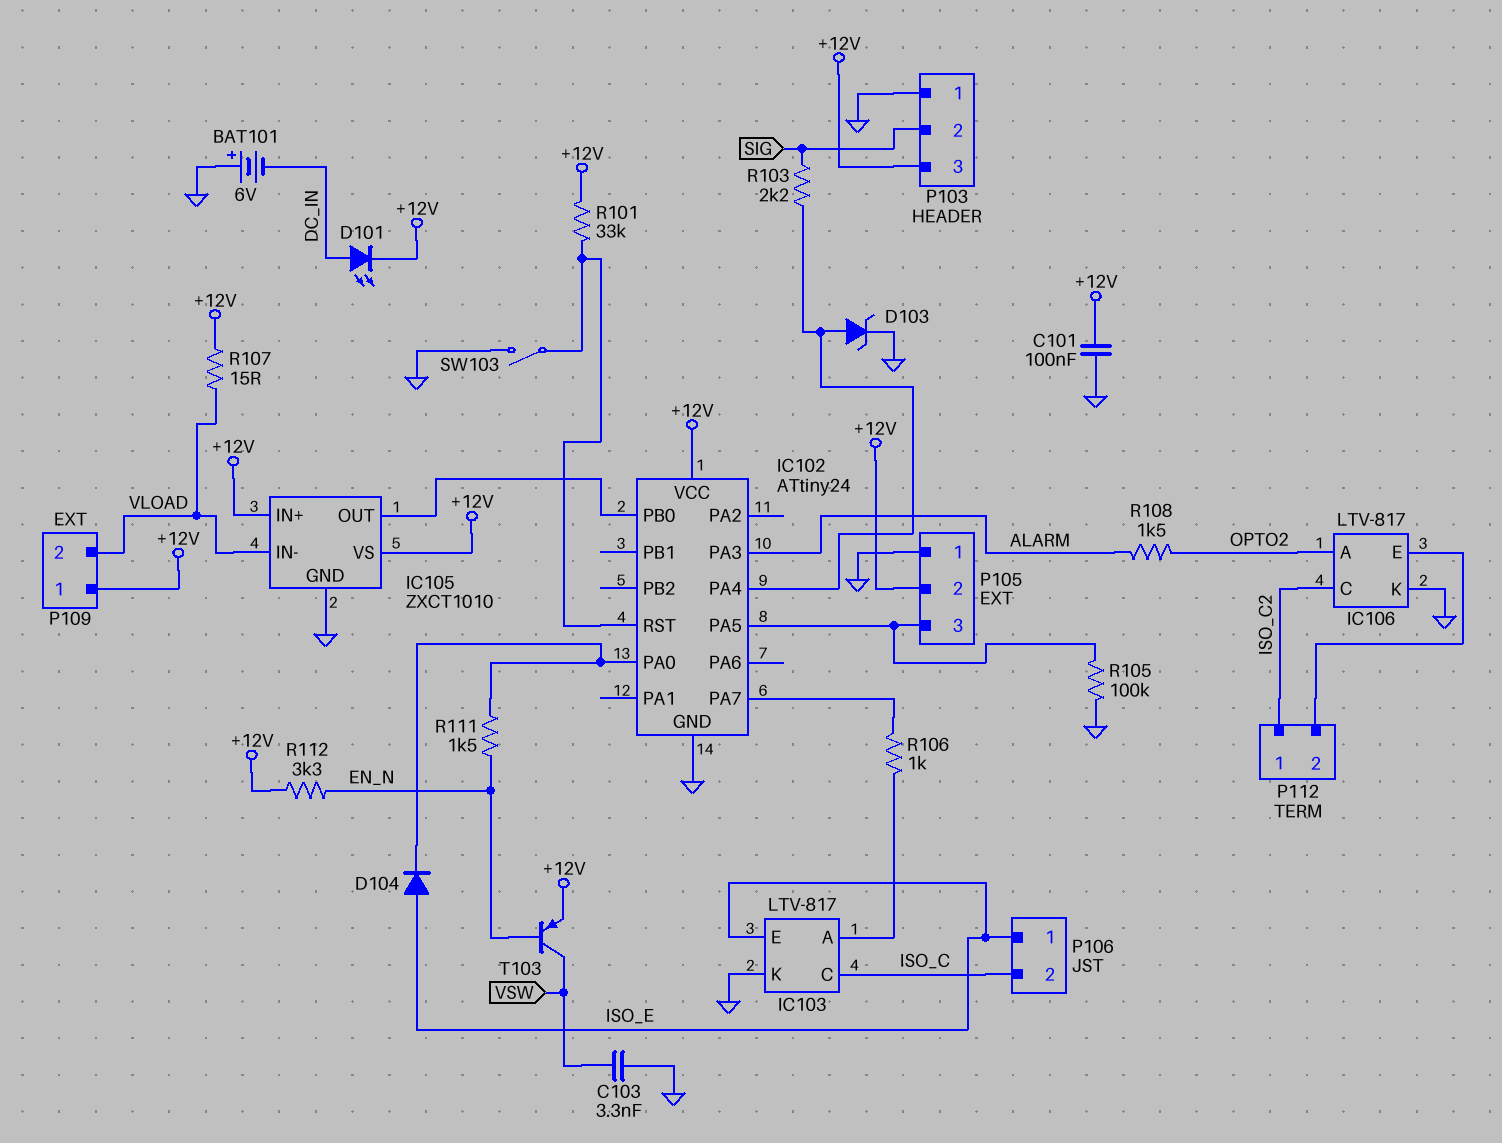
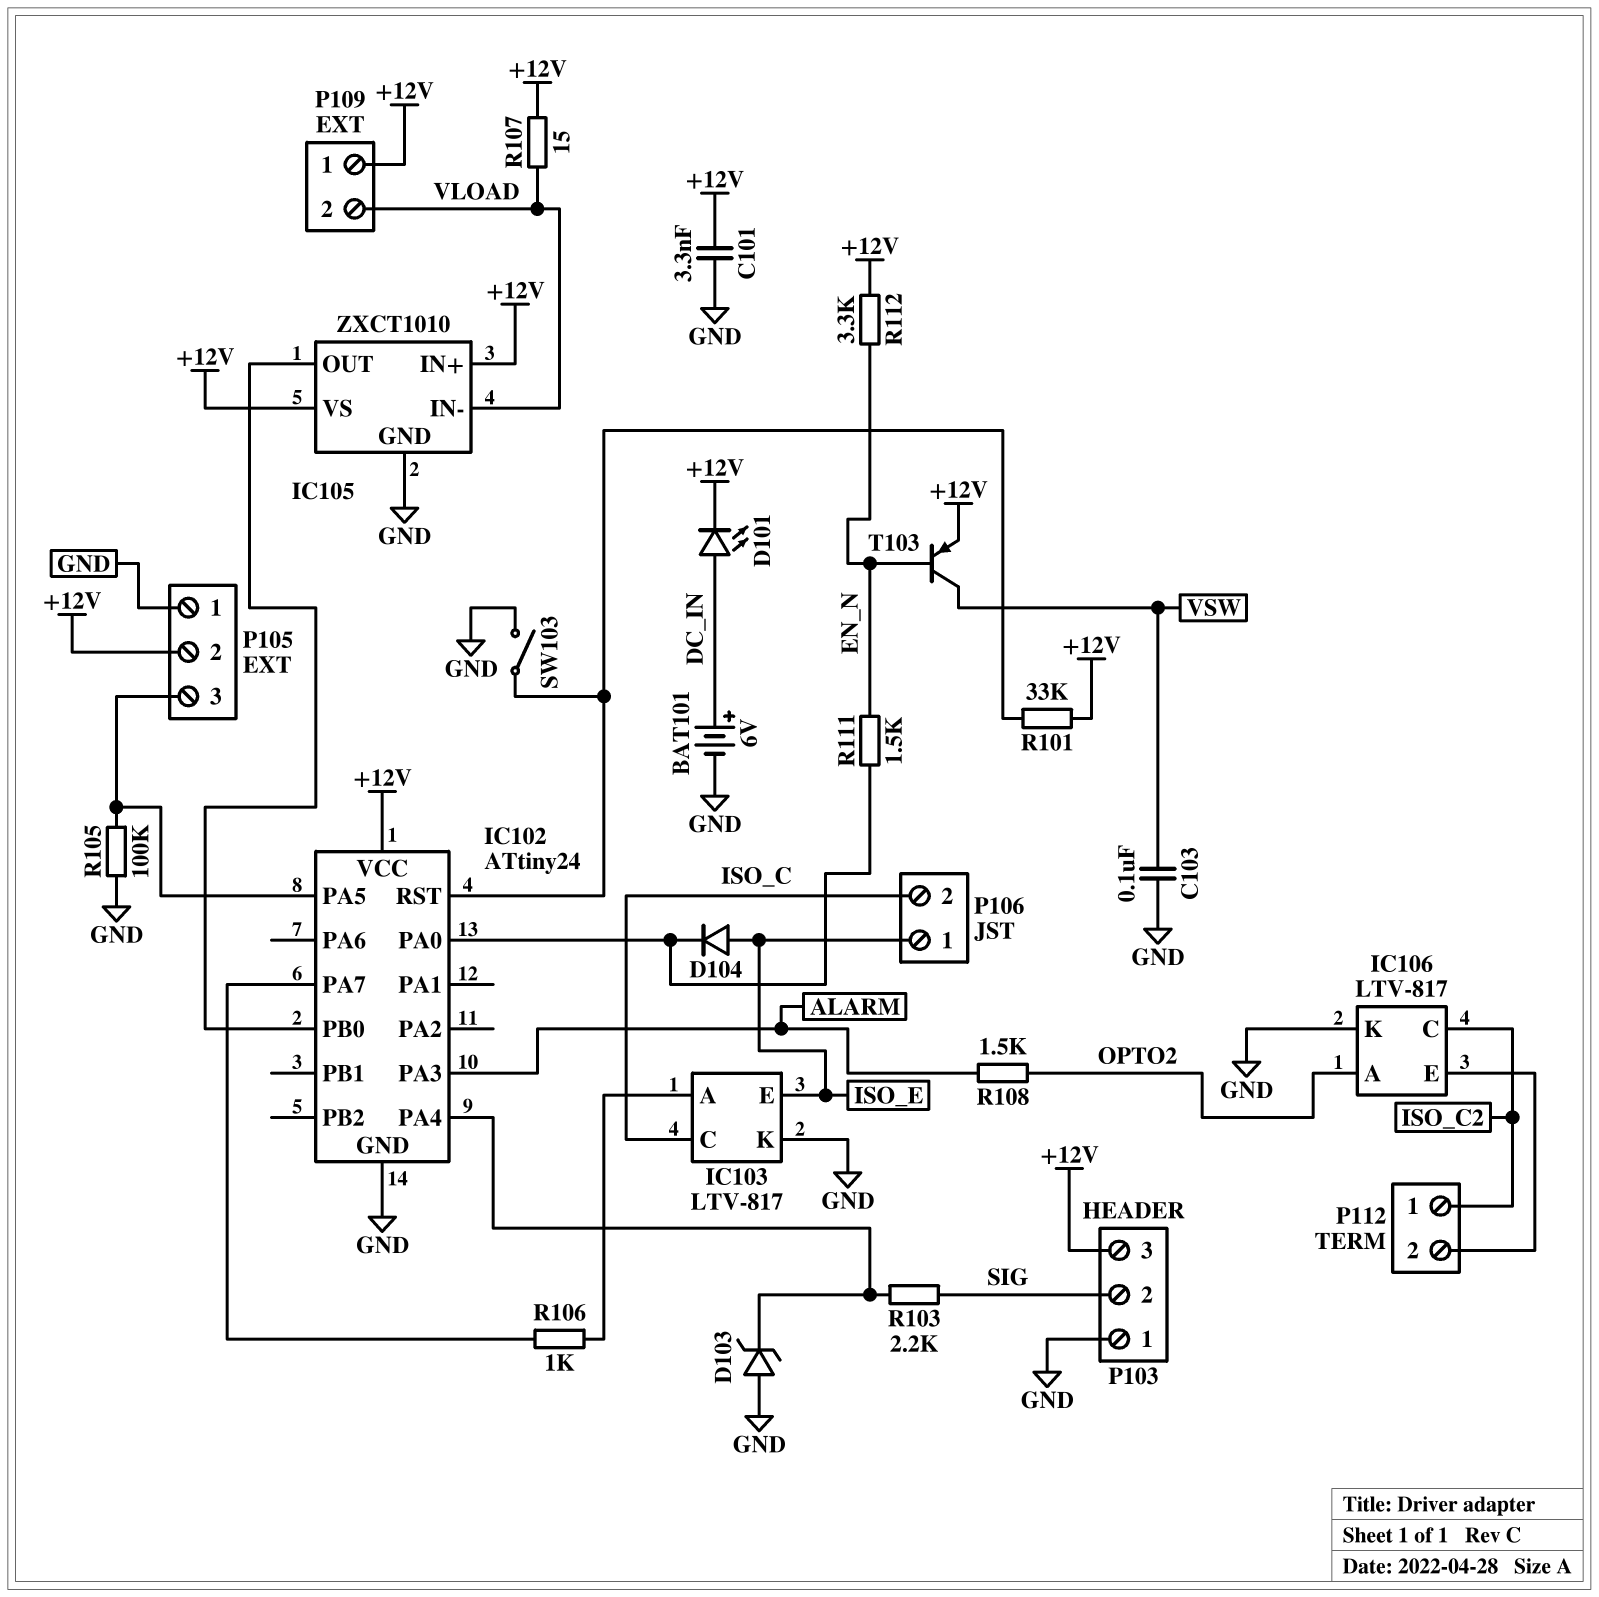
BAT101: 6V (plus GND, minus DC_IN) -> 6V (plus DC_IN, minus GND)
C101: 100nF (+12V, GND) -> 3.3nF (+12V, GND)
C103: 3.3nF (GND, VSW) -> 100nF (GND, VSW)
D103: zener (A IC102/PA4, K GND) -> zener (A GND, K IC102/PA4)

